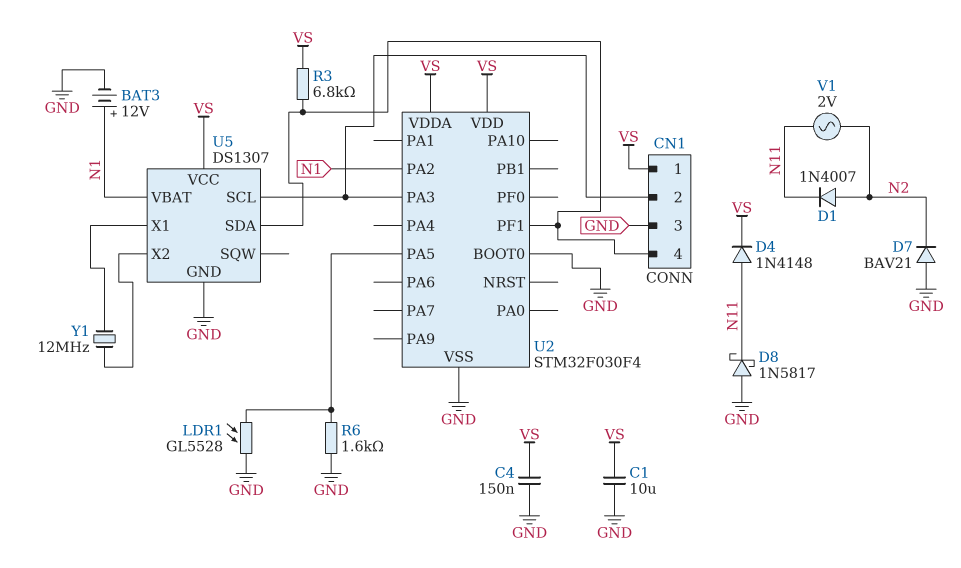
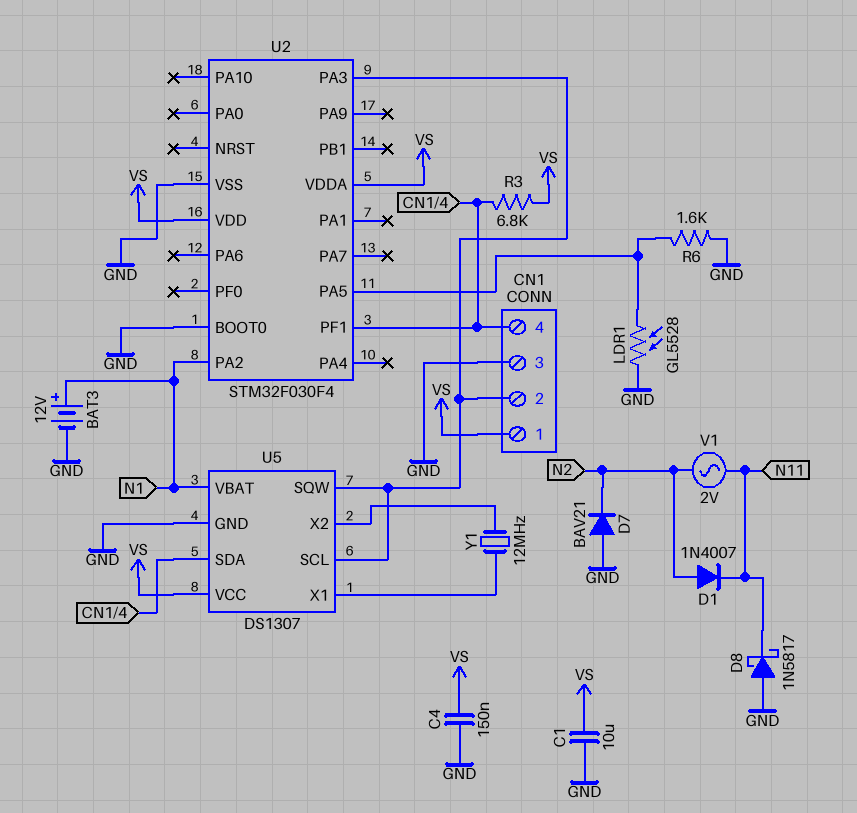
D4: diode 1N4148 (A N11, K VS) -> none
U5 pin SQW: none -> CN1/2

